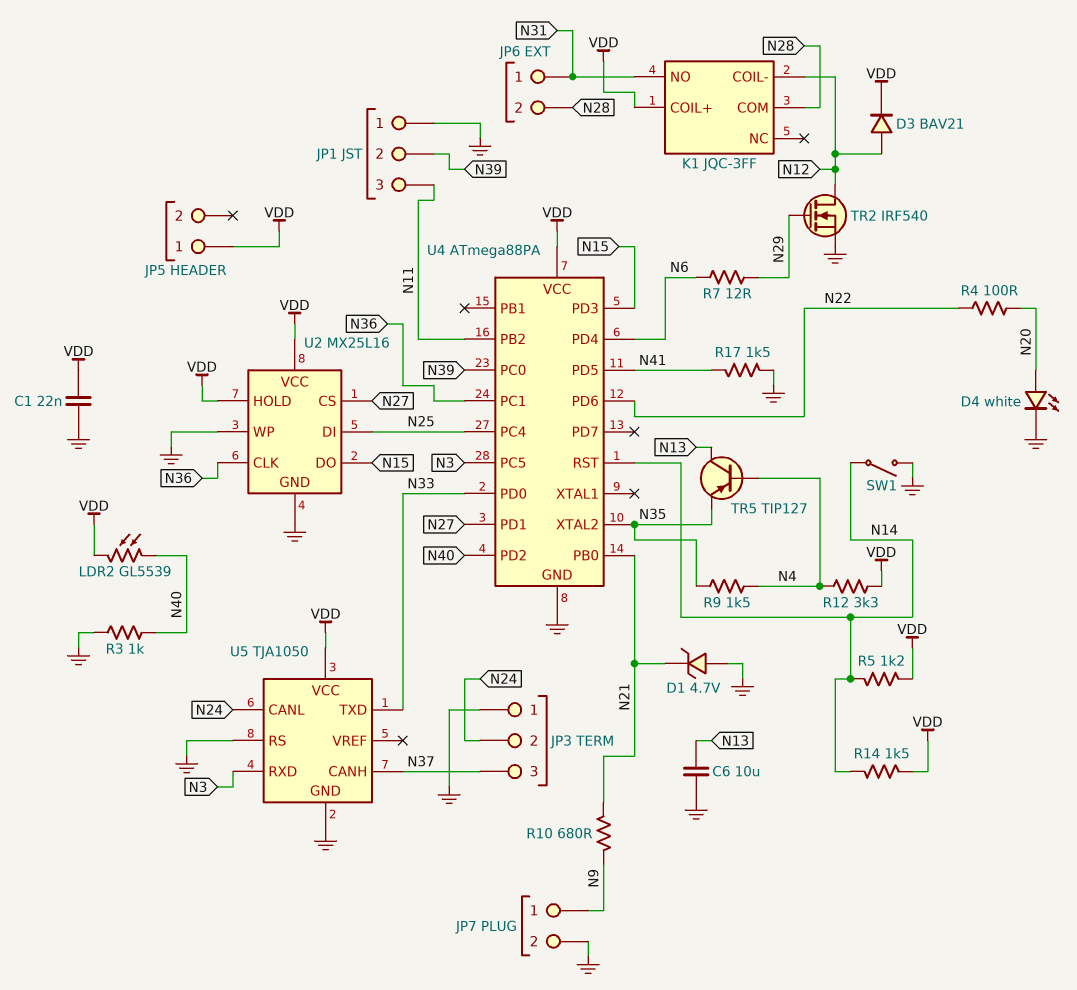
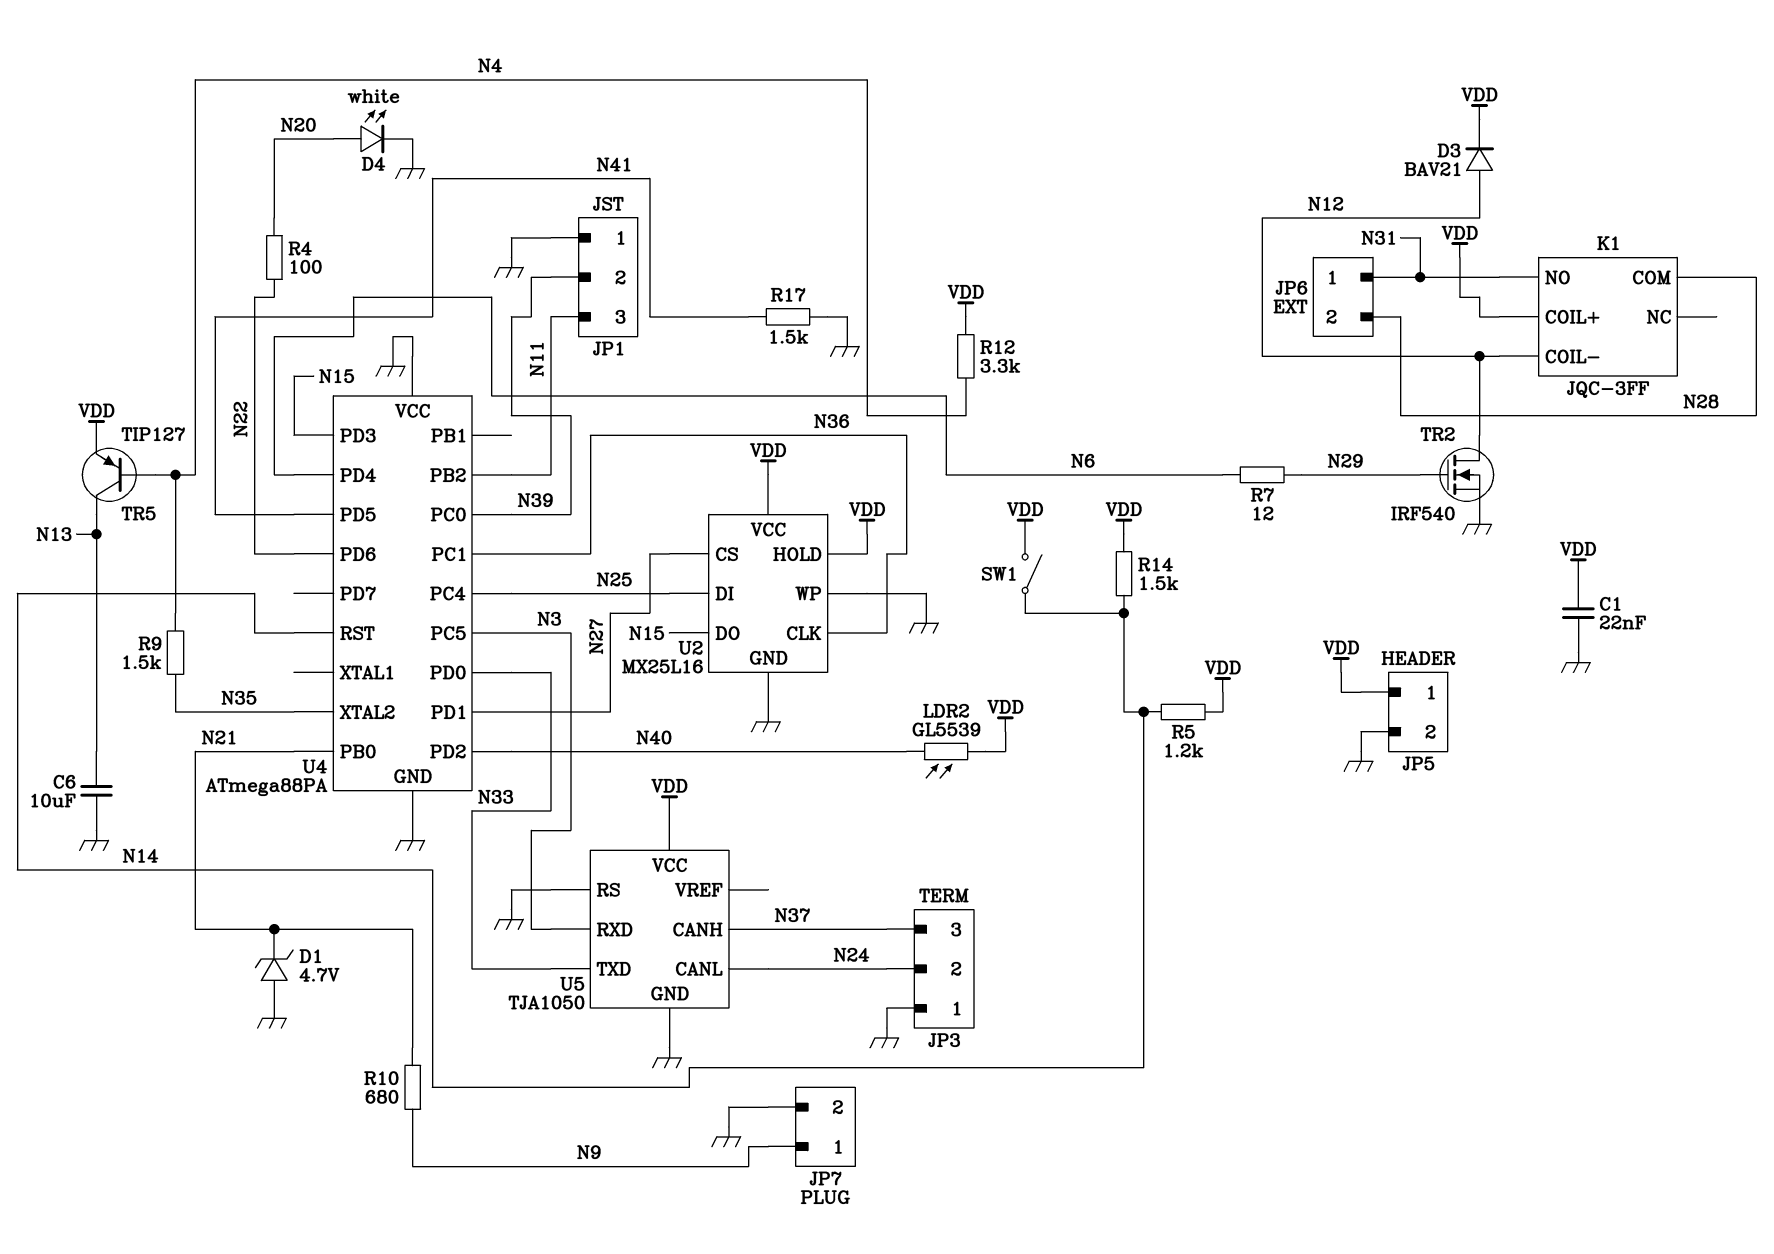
JP5 pin 2: none -> GND
R3: 1k (GND, N40) -> none
SW1: switch (GND, N14) -> switch (N14, VDD)
TR5: PNP TIP127 (B N4, C N13, E N35) -> PNP TIP127 (B N4, C N13, E VDD)
U4 pin VCC: VDD -> GND

